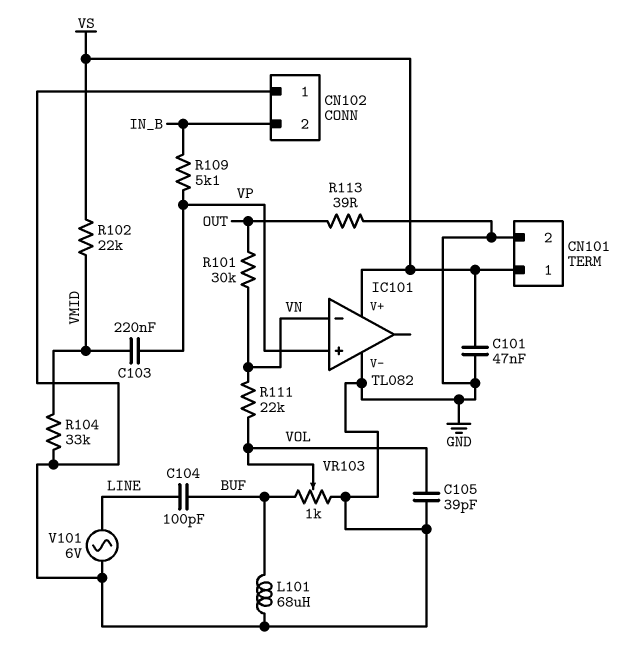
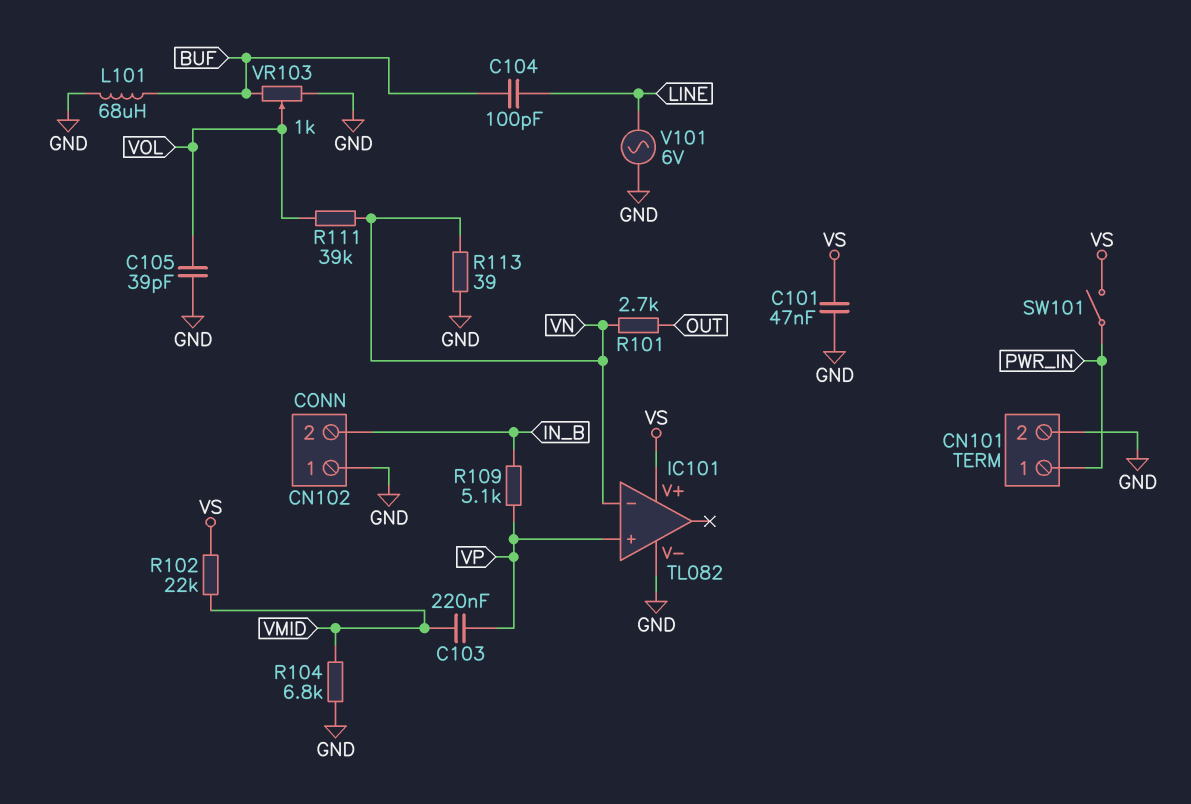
CN101 pin 1: VS -> PWR_IN
R101: 30k (OUT, VN) -> 2.7k (OUT, VN)
R104: 33k (GND, VMID) -> 6.8k (GND, VMID)
R111: 22k (VN, VOL) -> 39k (VN, VOL)
R113: 39 (GND, OUT) -> 39 (GND, VN)
SW101: none -> switch (PWR_IN, VS)

